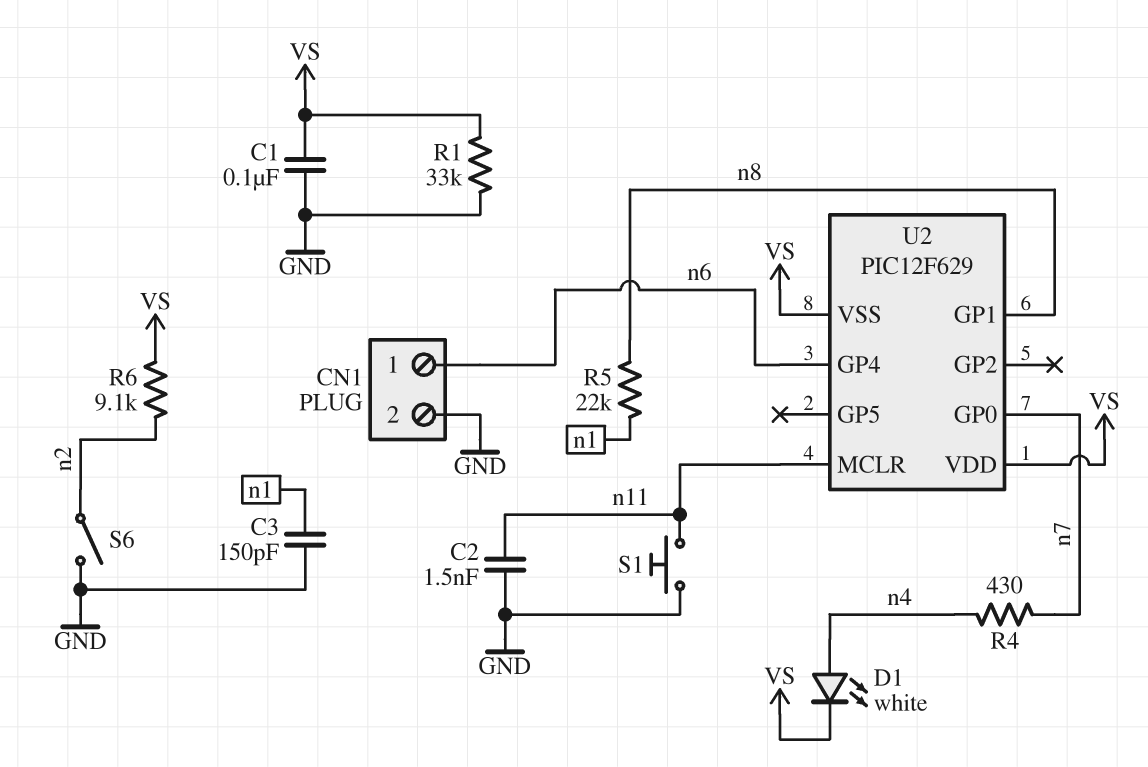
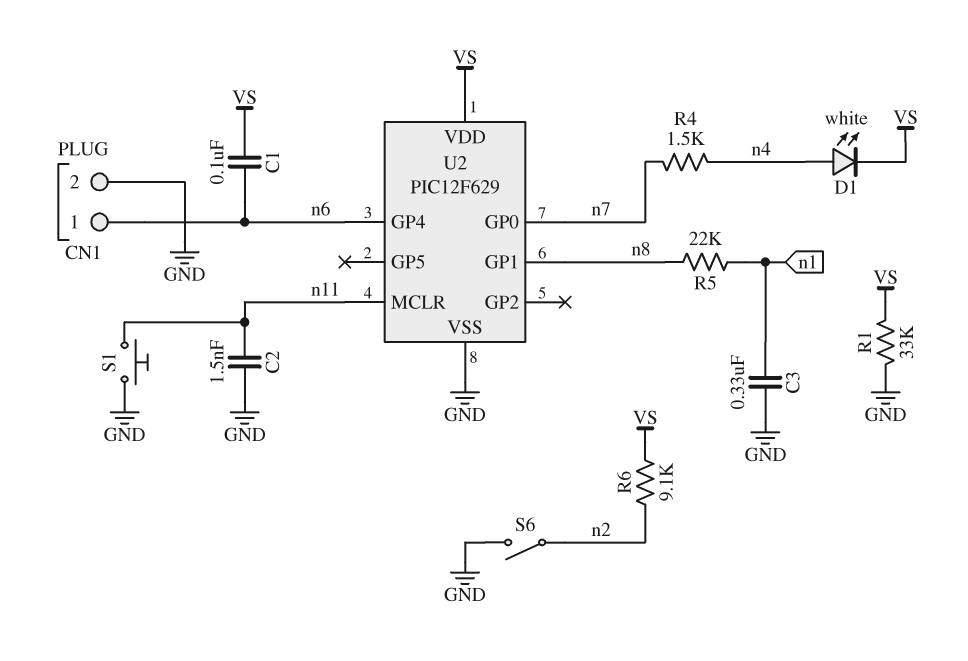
C1: 100nF (GND, VS) -> 100nF (VS, n6)
C3: 150pF (GND, n1) -> 330nF (GND, n1)
R4: 430 (n4, n7) -> 1.5k (n4, n7)
U2 pin VSS: VS -> GND

